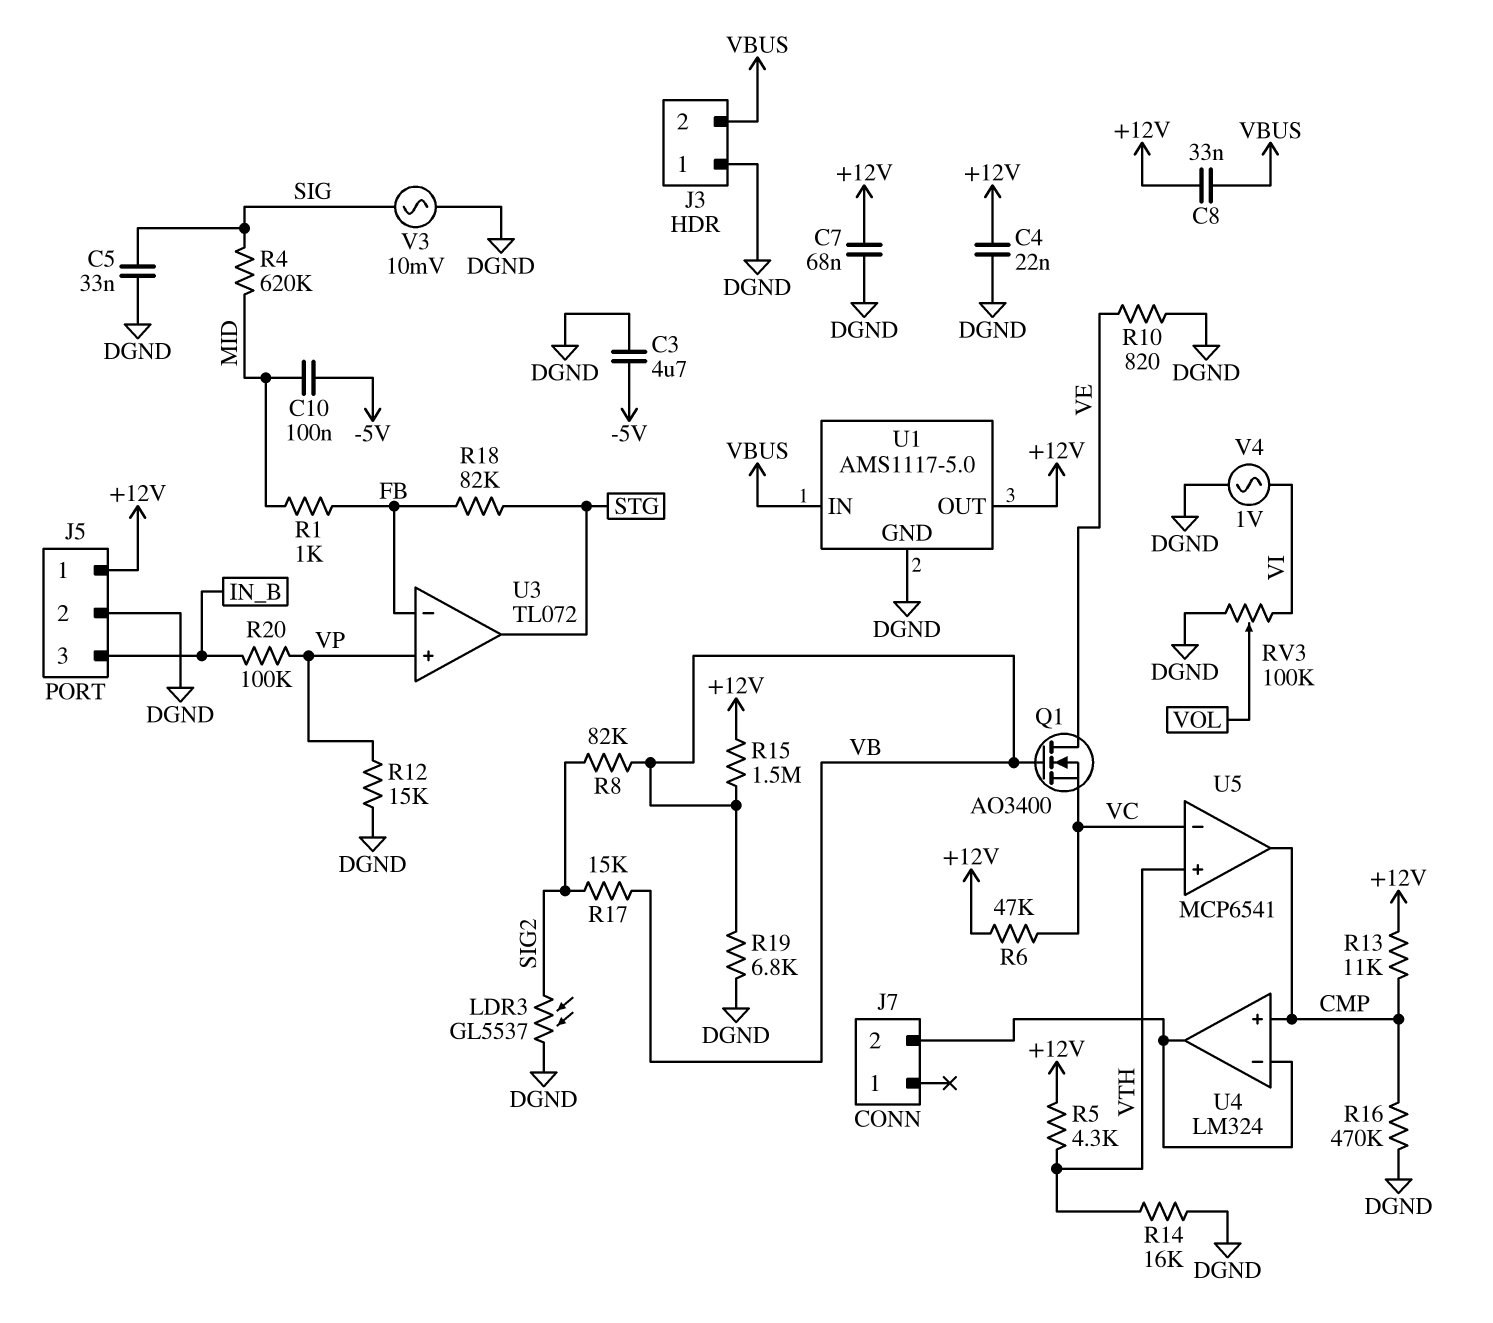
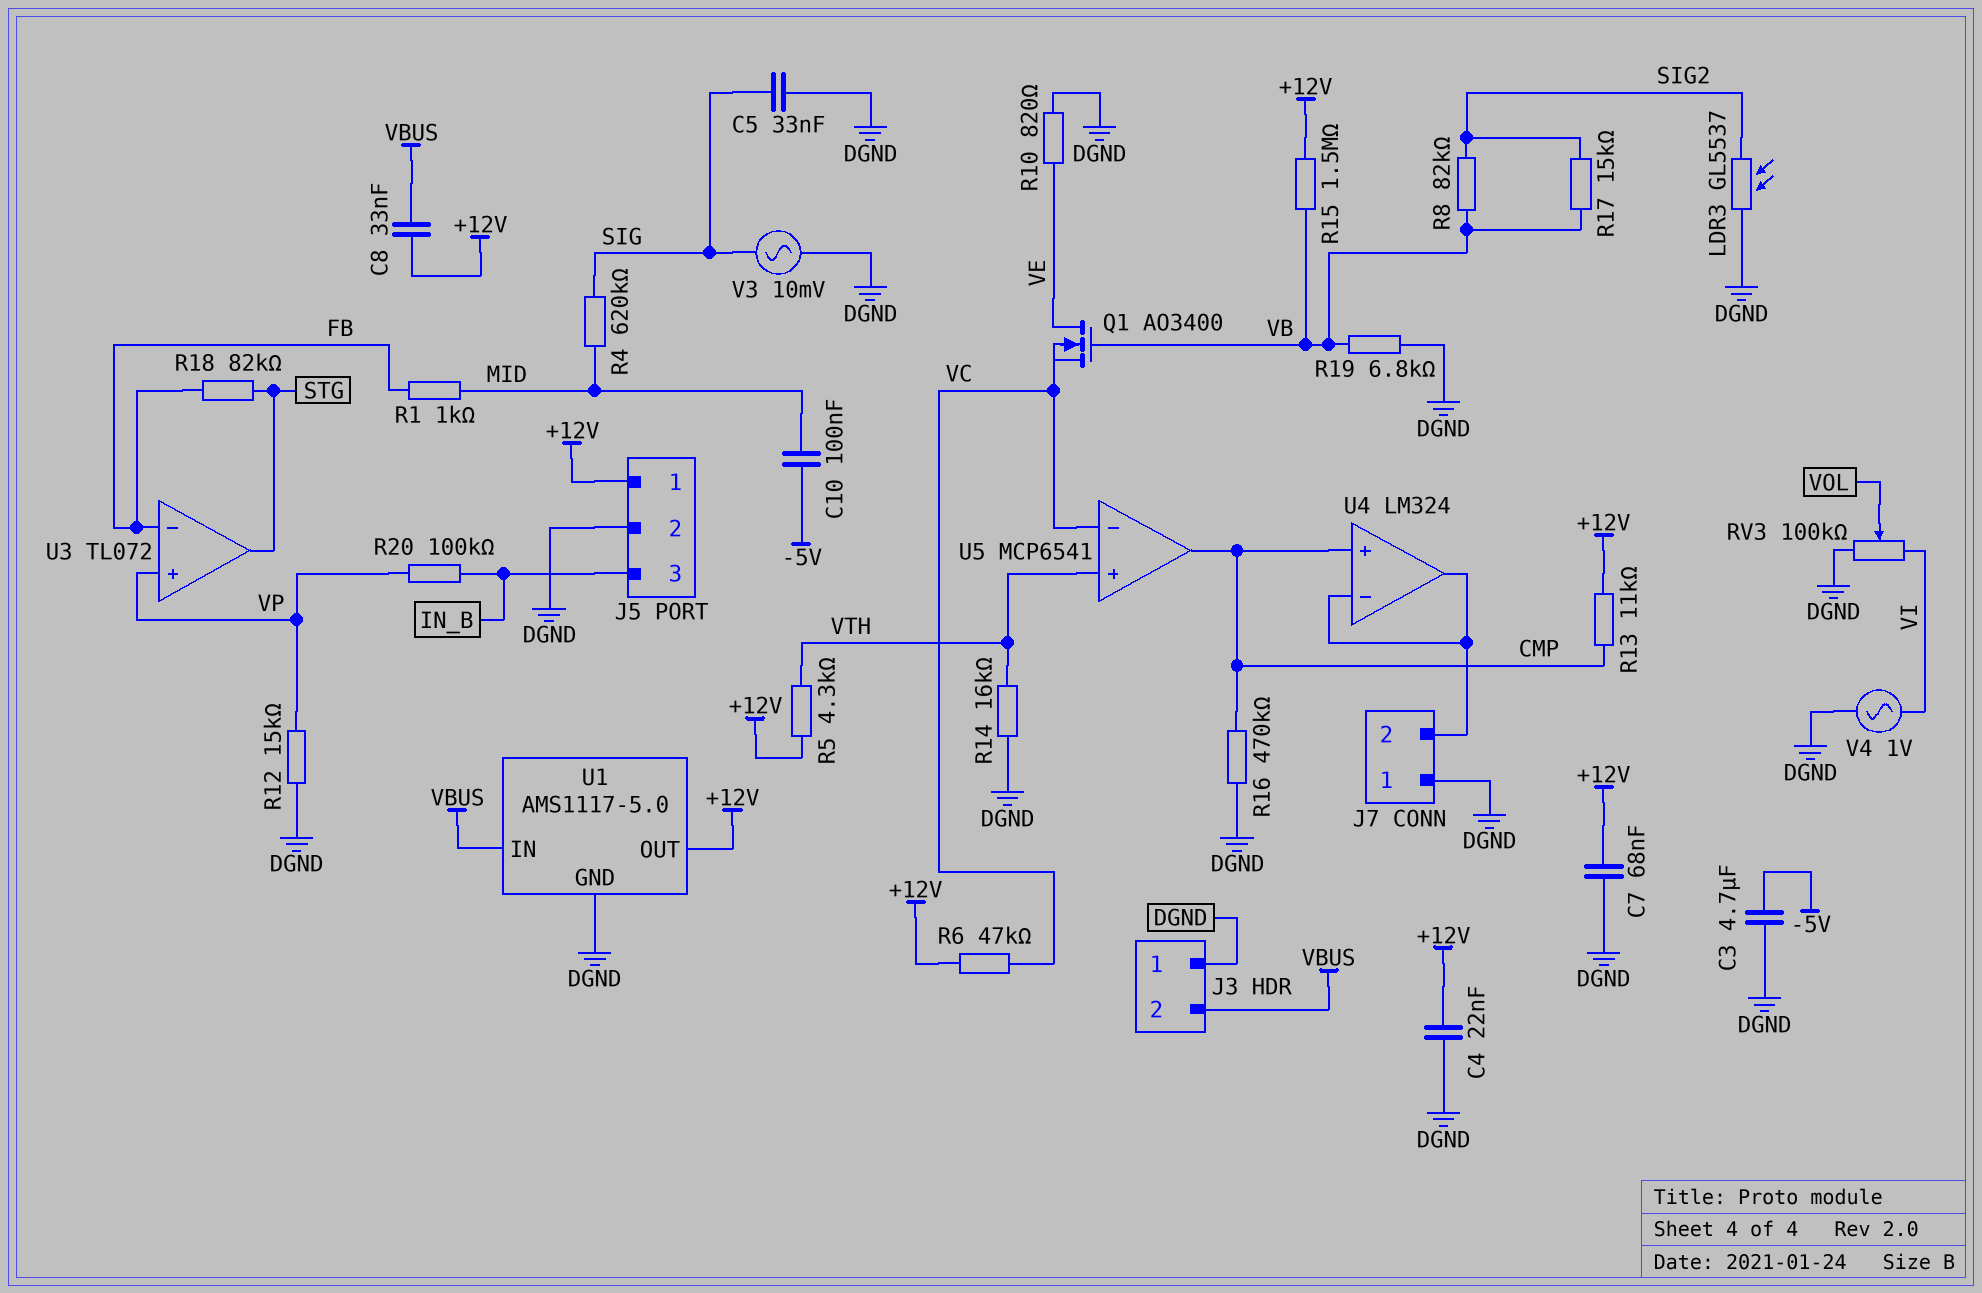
J7 pin 1: none -> DGND

